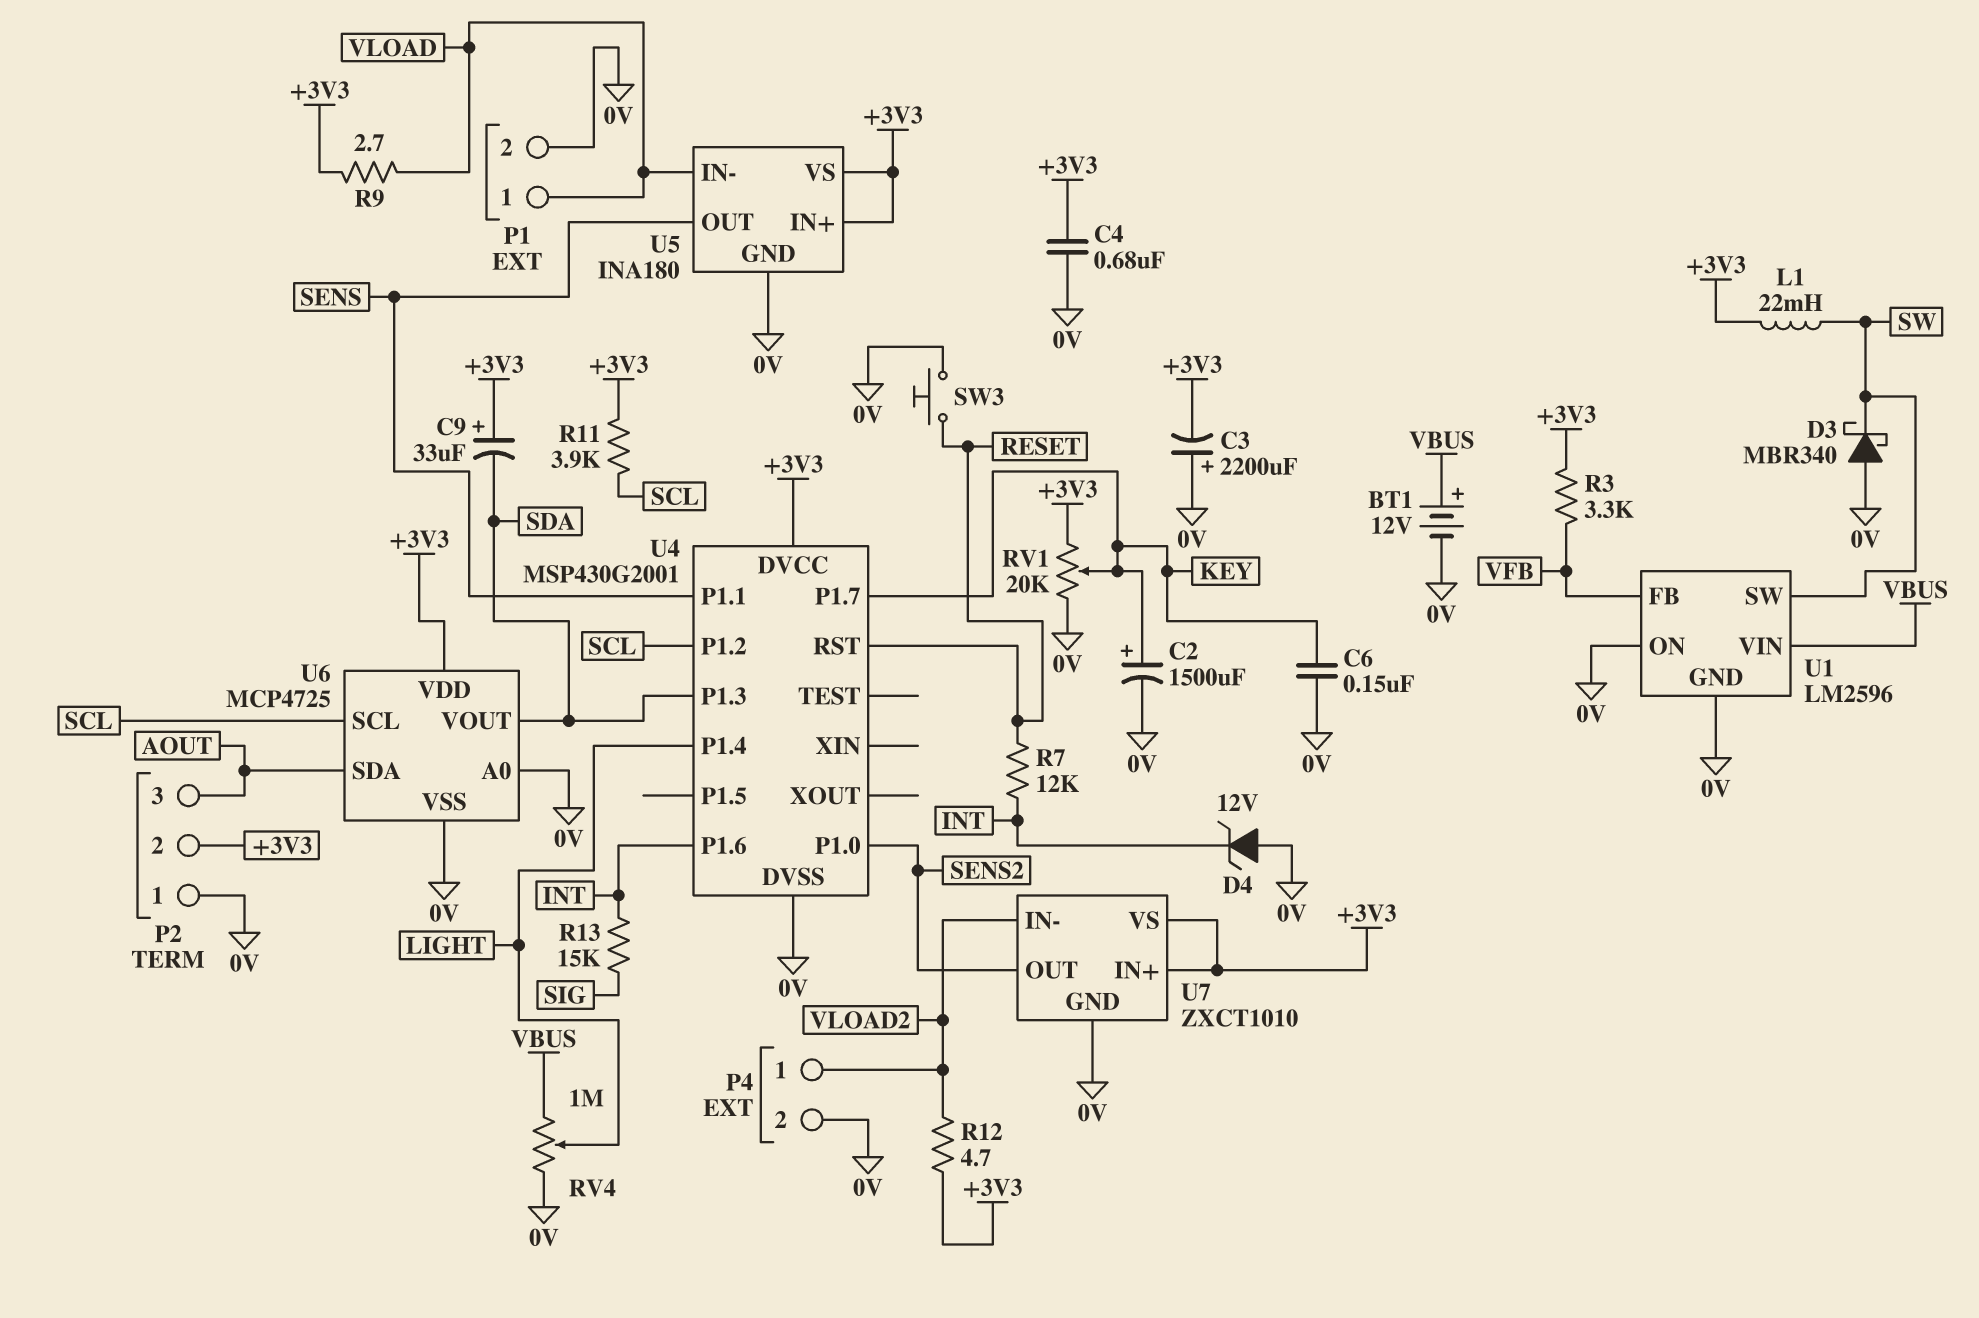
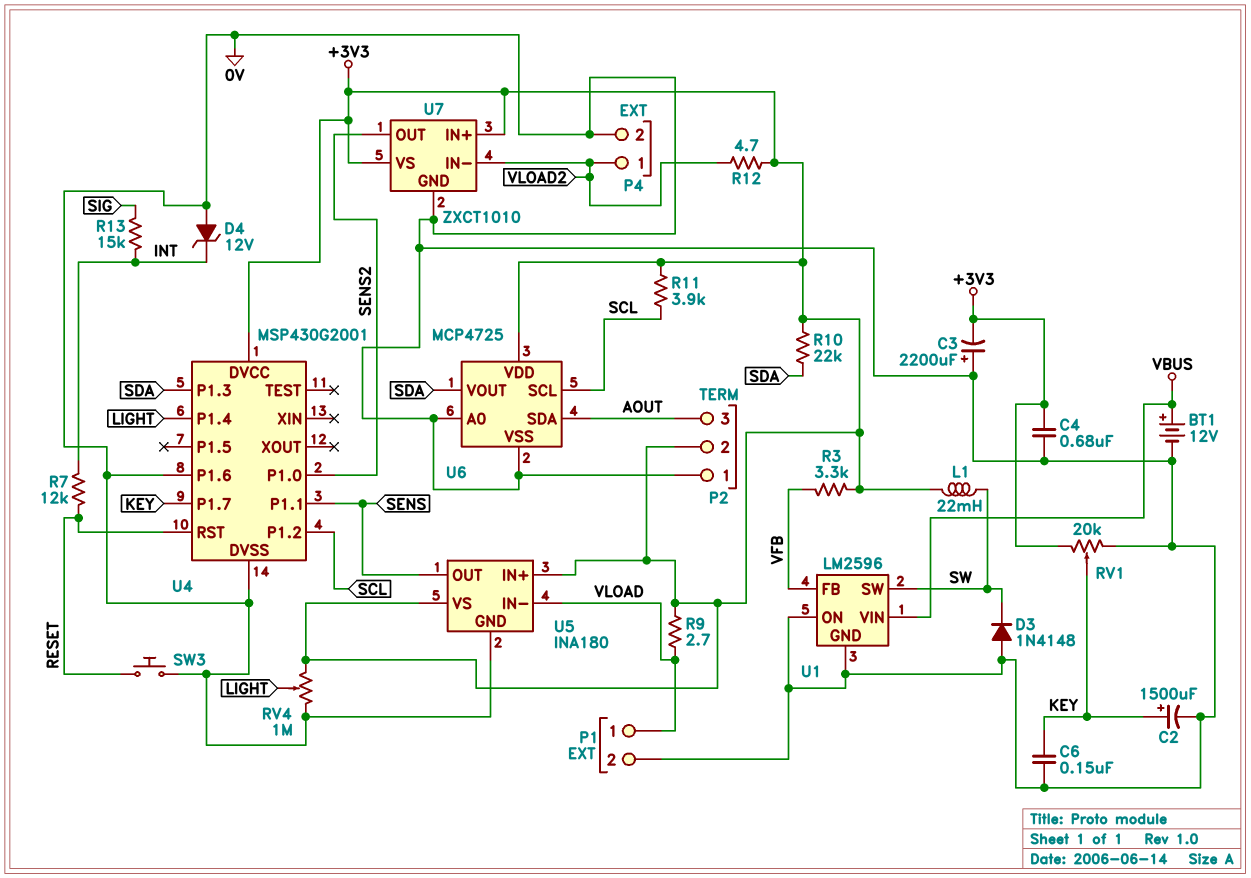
C9: 33uF (plus +3V3, minus SDA) -> none
D3: schottky MBR340 (A 0V, K SW) -> diode 1N4148 (A 0V, K SW)
R10: none -> 22k (+3V3, SDA)
RV4: 1M (0V, VBUS, wiper LIGHT) -> 1M (+3V3, 0V, wiper LIGHT)
U4 pin P1.6: INT -> 0V

